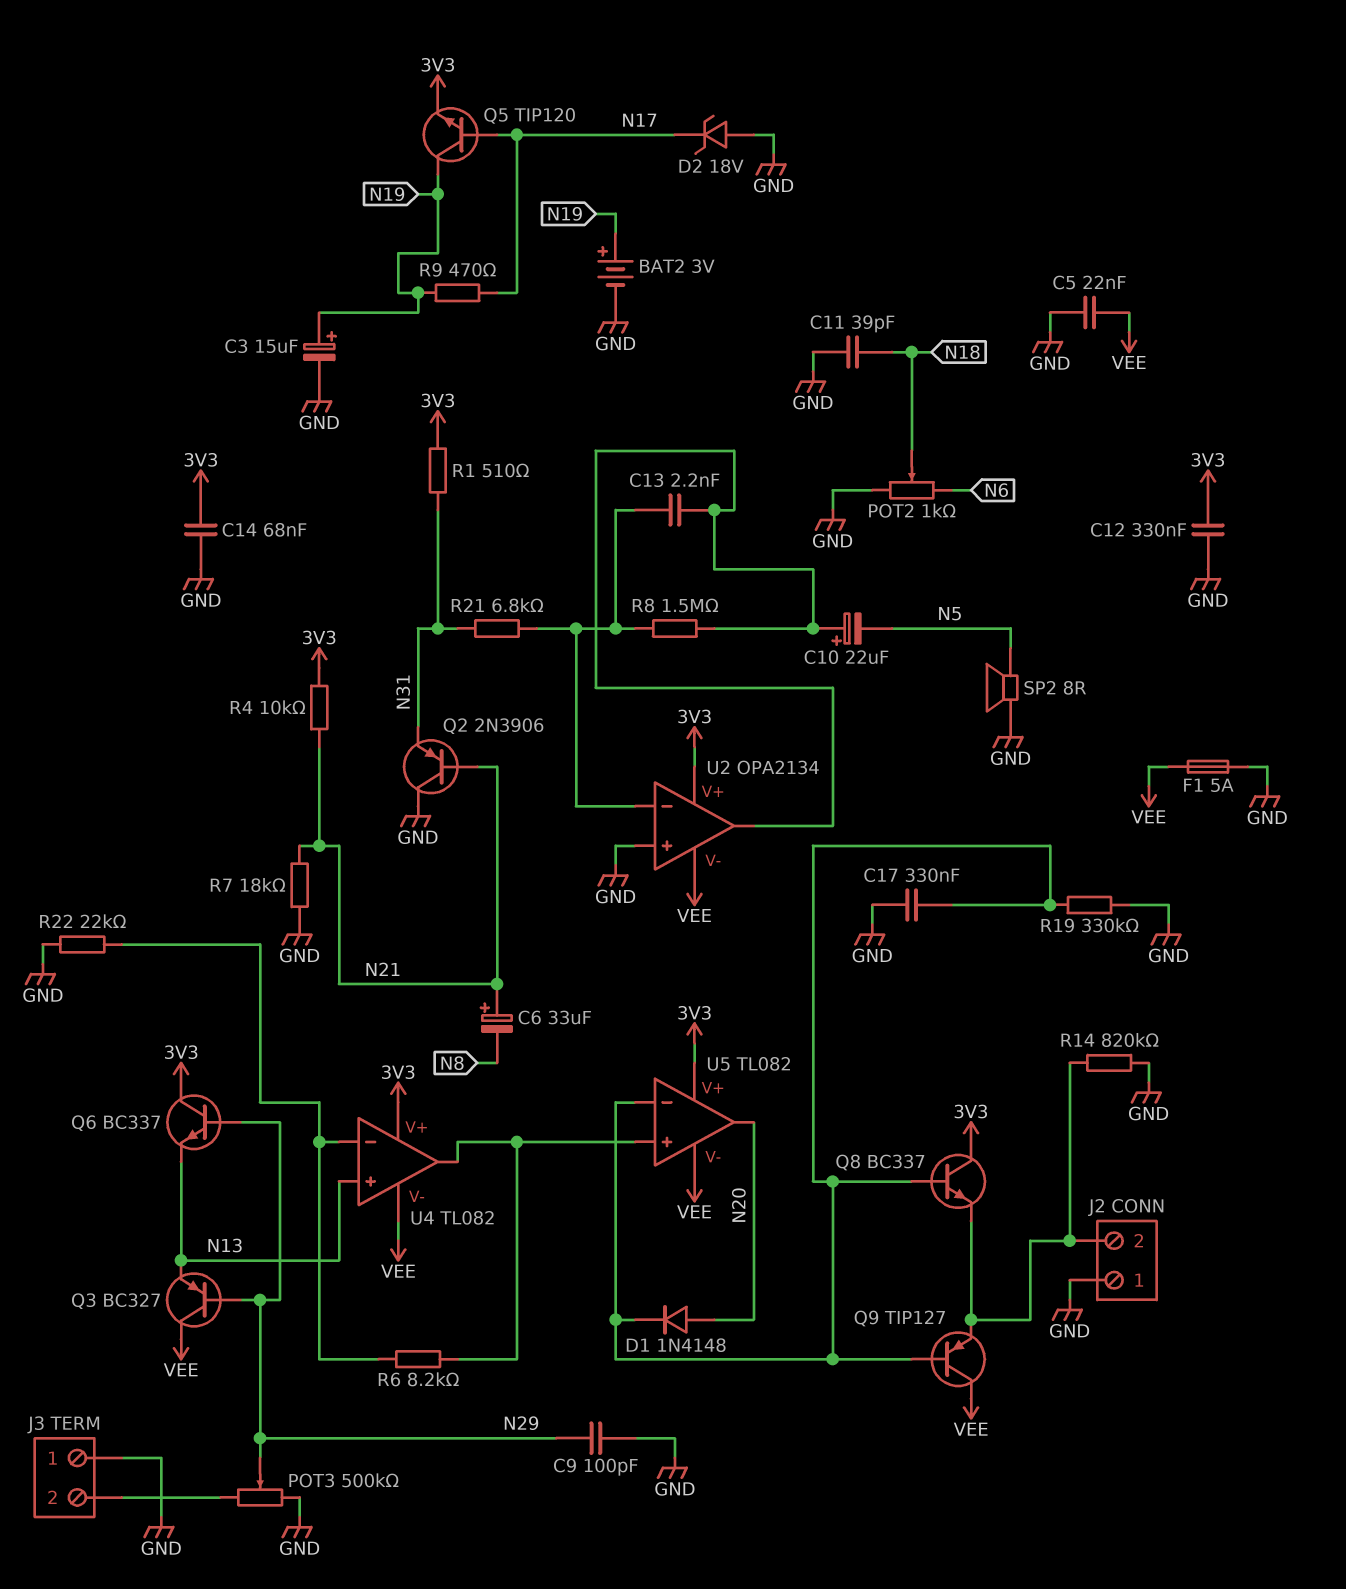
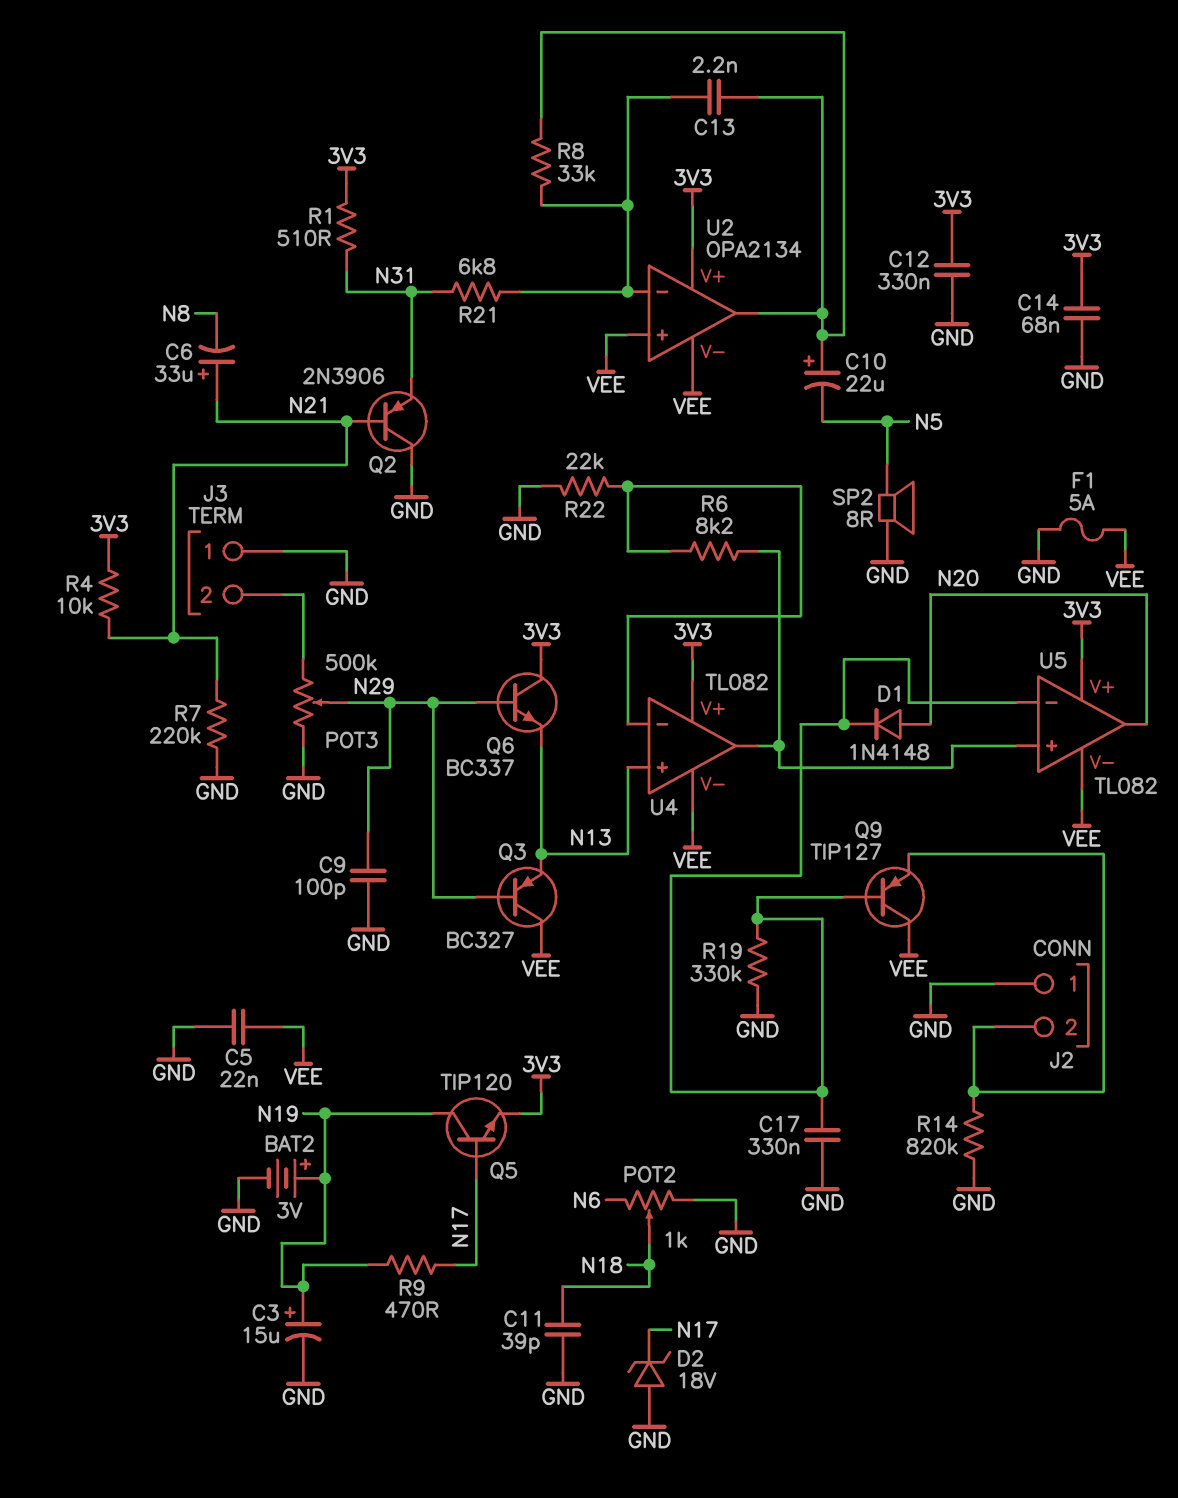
Q8: NPN BC337 (B U5/in-, C 3V3, E J2/2) -> none
R7: 18k (GND, N21) -> 220k (GND, N21)
R8: 1.5M (U2/in-, U2/out) -> 33k (U2/in-, U2/out)
U2 pin in+: GND -> VEE

